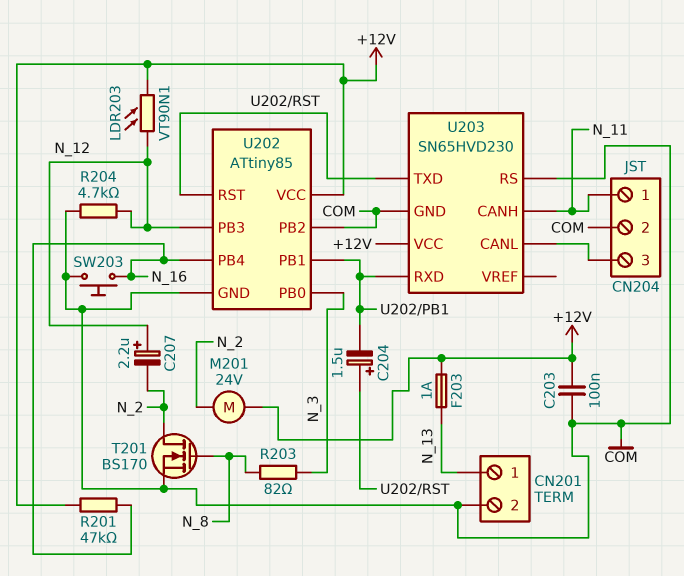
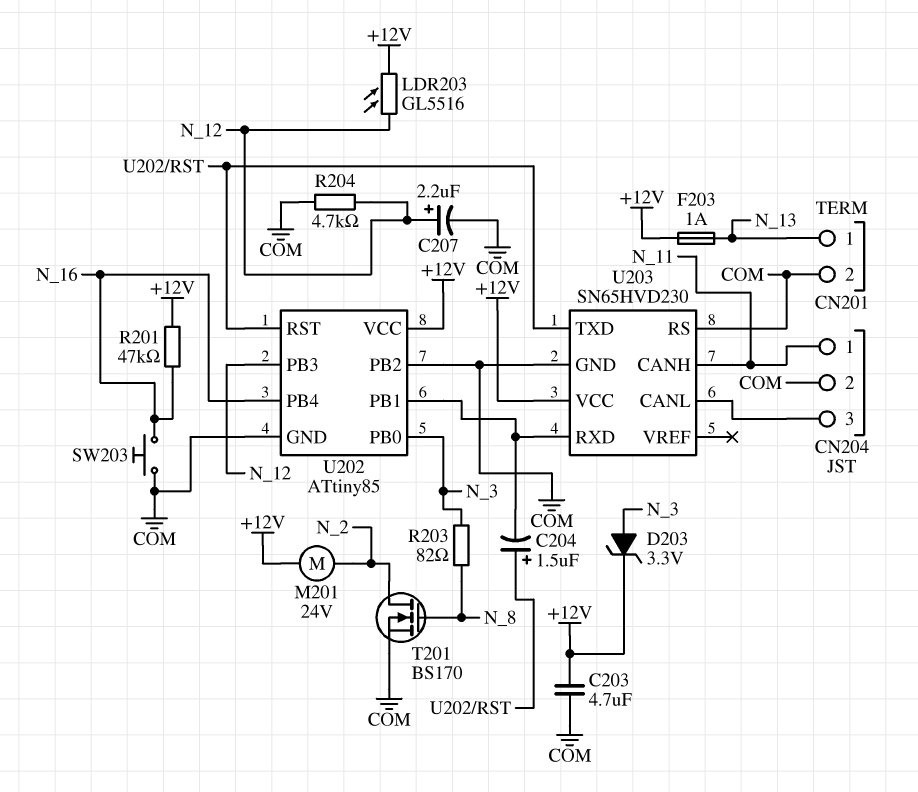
C203: 100nF (+12V, COM) -> 4.7uF (+12V, COM)
C207: 2.2uF (plus N_12, minus N_2) -> 2.2uF (plus N_12, minus COM)
D203: none -> zener 3.3V (A N_3, K +12V)
LDR203: VT90N1 (+12V, N_12) -> GL5516 (+12V, N_12)

